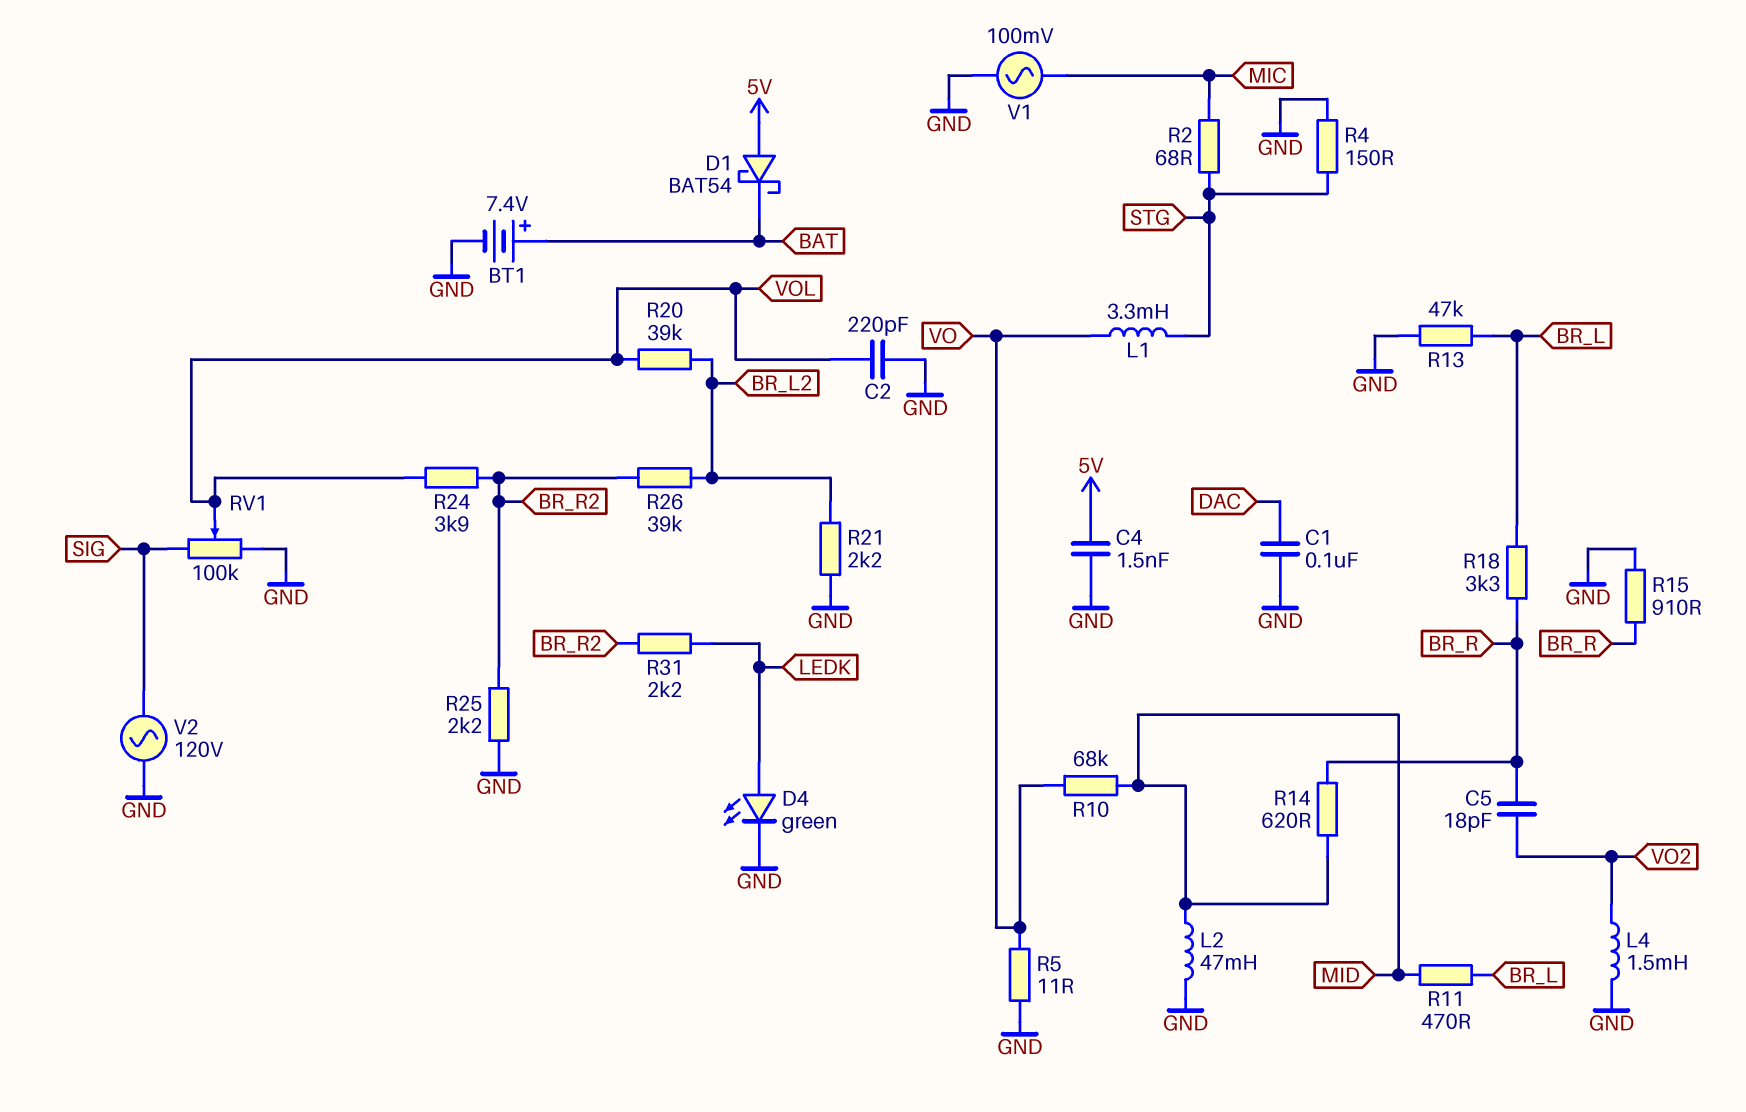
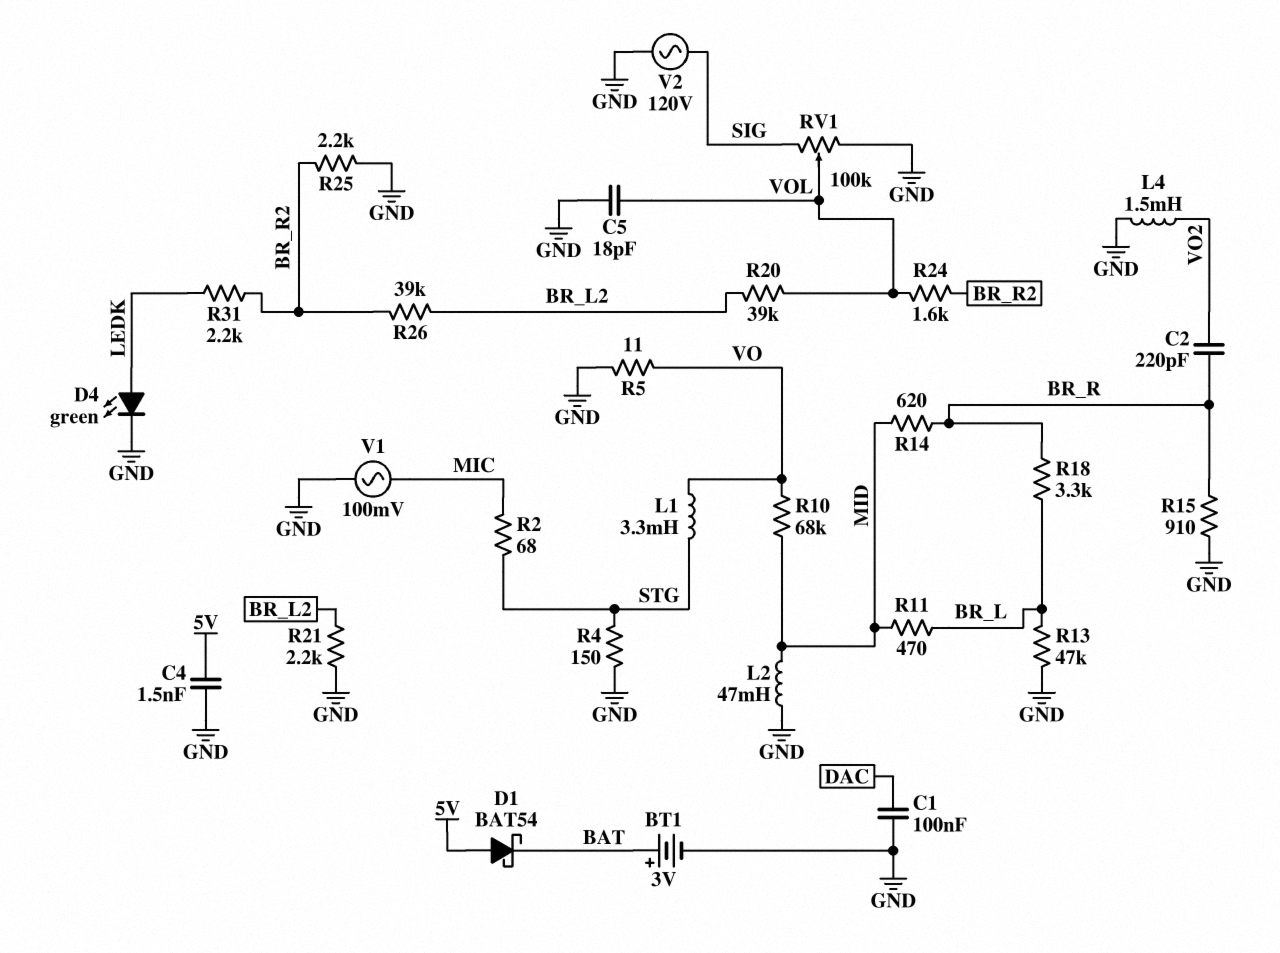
BT1: 7.4V (plus BAT, minus GND) -> 3V (plus BAT, minus GND)
C2: 220pF (GND, VOL) -> 220pF (BR_R, VO2)
C5: 18pF (BR_R, VO2) -> 18pF (GND, VOL)
R24: 3.9k (BR_R2, VOL) -> 1.6k (BR_R2, VOL)

